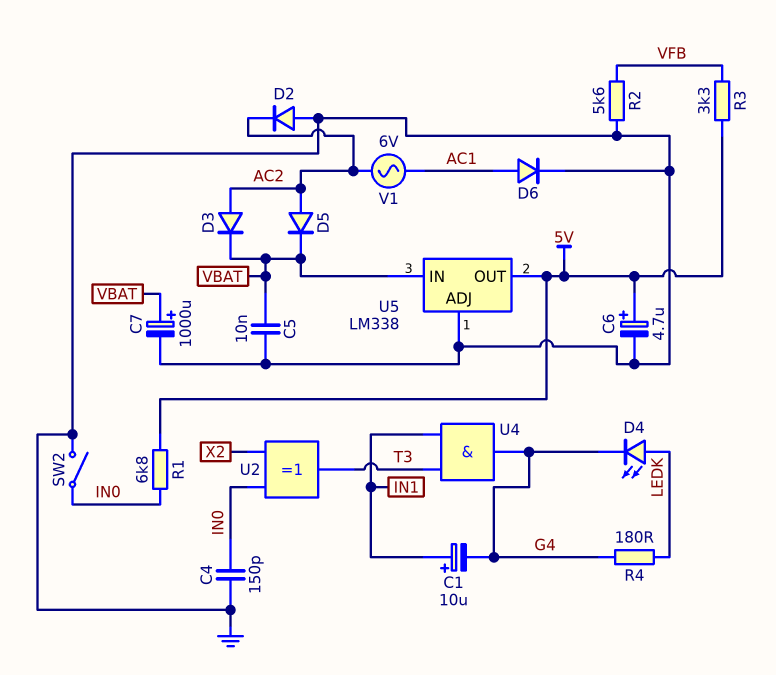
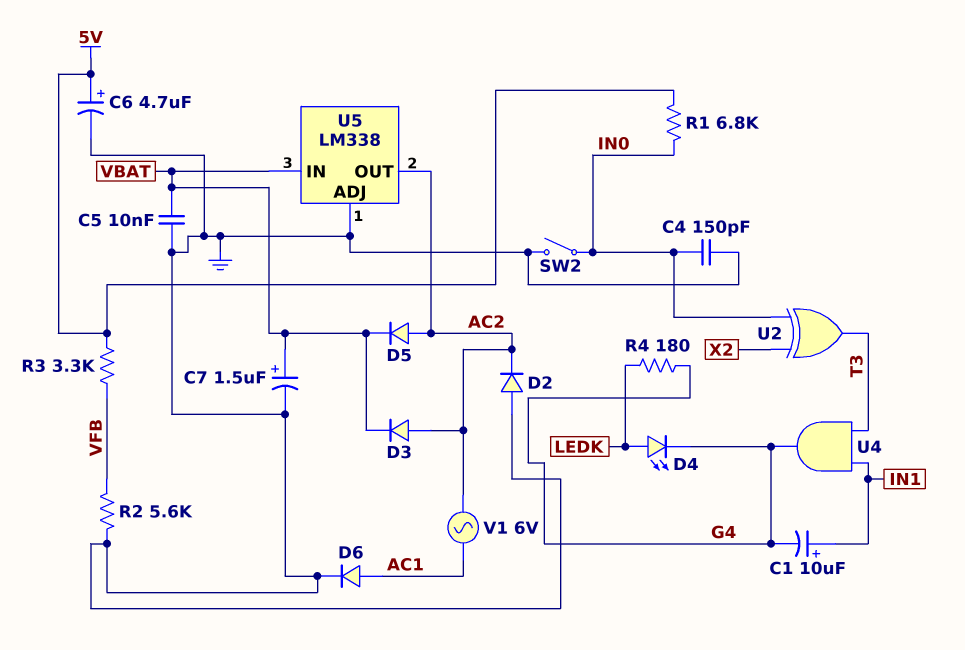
C7: 1000uF (plus VBAT, minus GND) -> 1.5uF (plus VBAT, minus GND)
U5 pin OUT: 5V -> AC2

